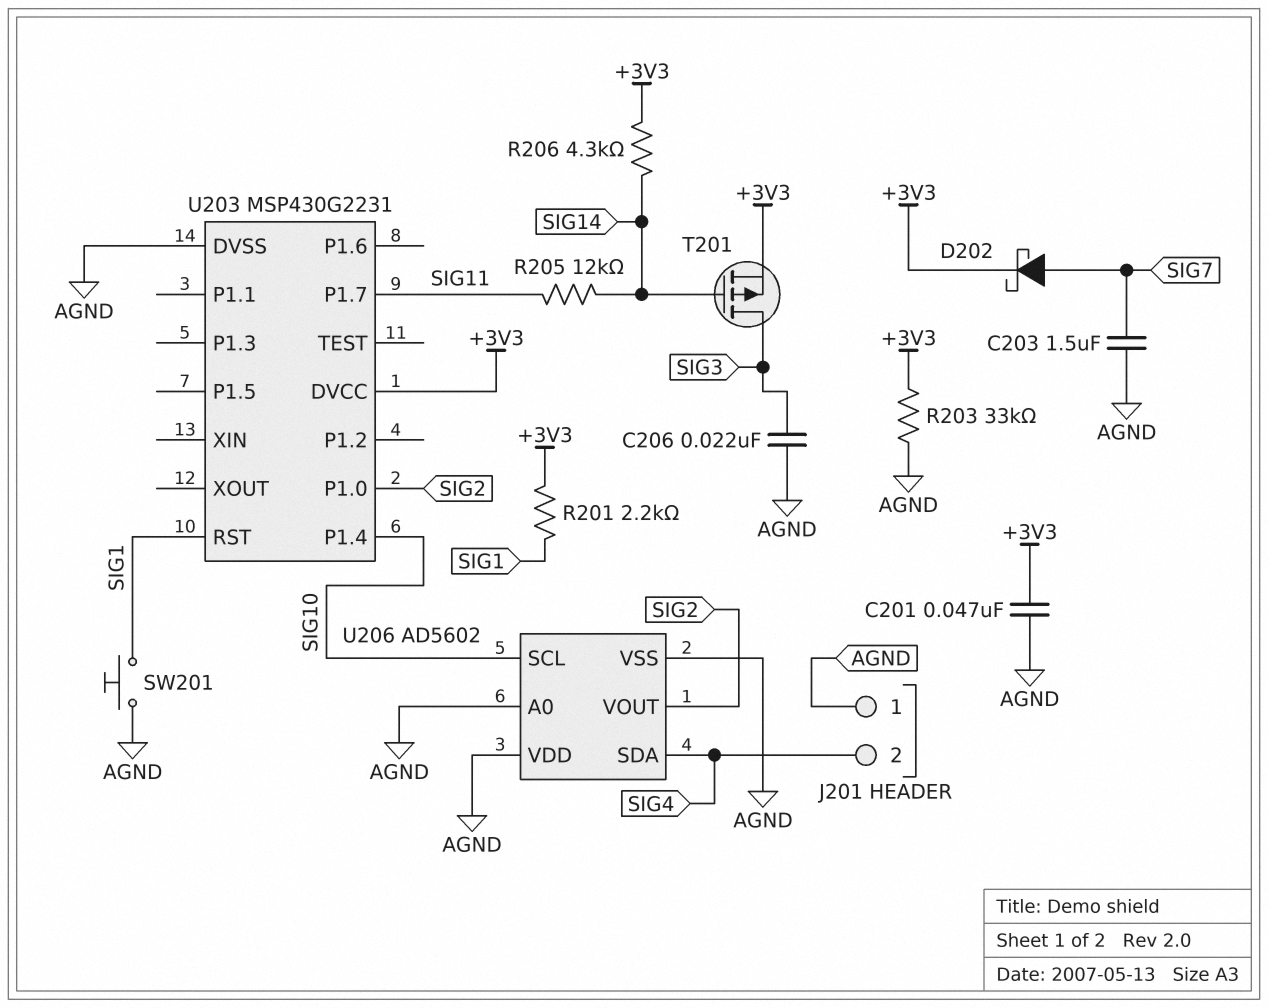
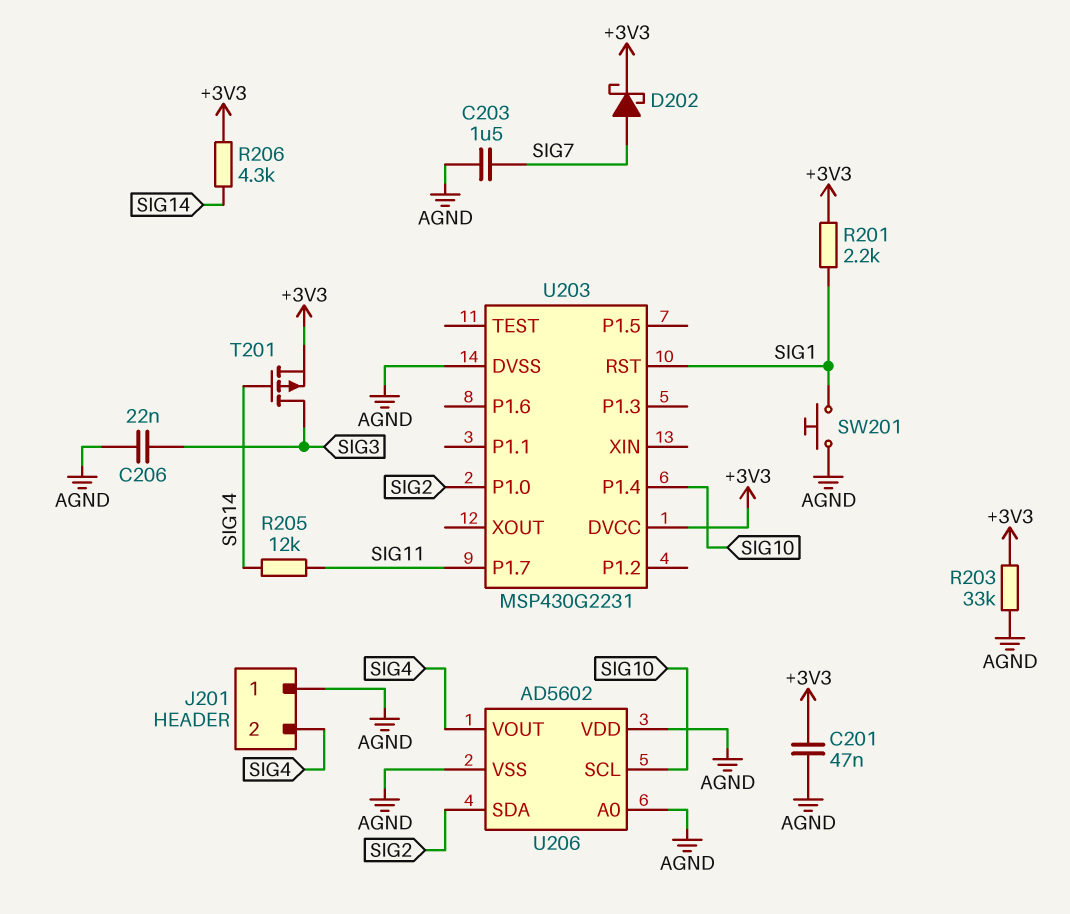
U206 pin SDA: SIG4 -> SIG2
U206 pin VOUT: SIG2 -> SIG4

